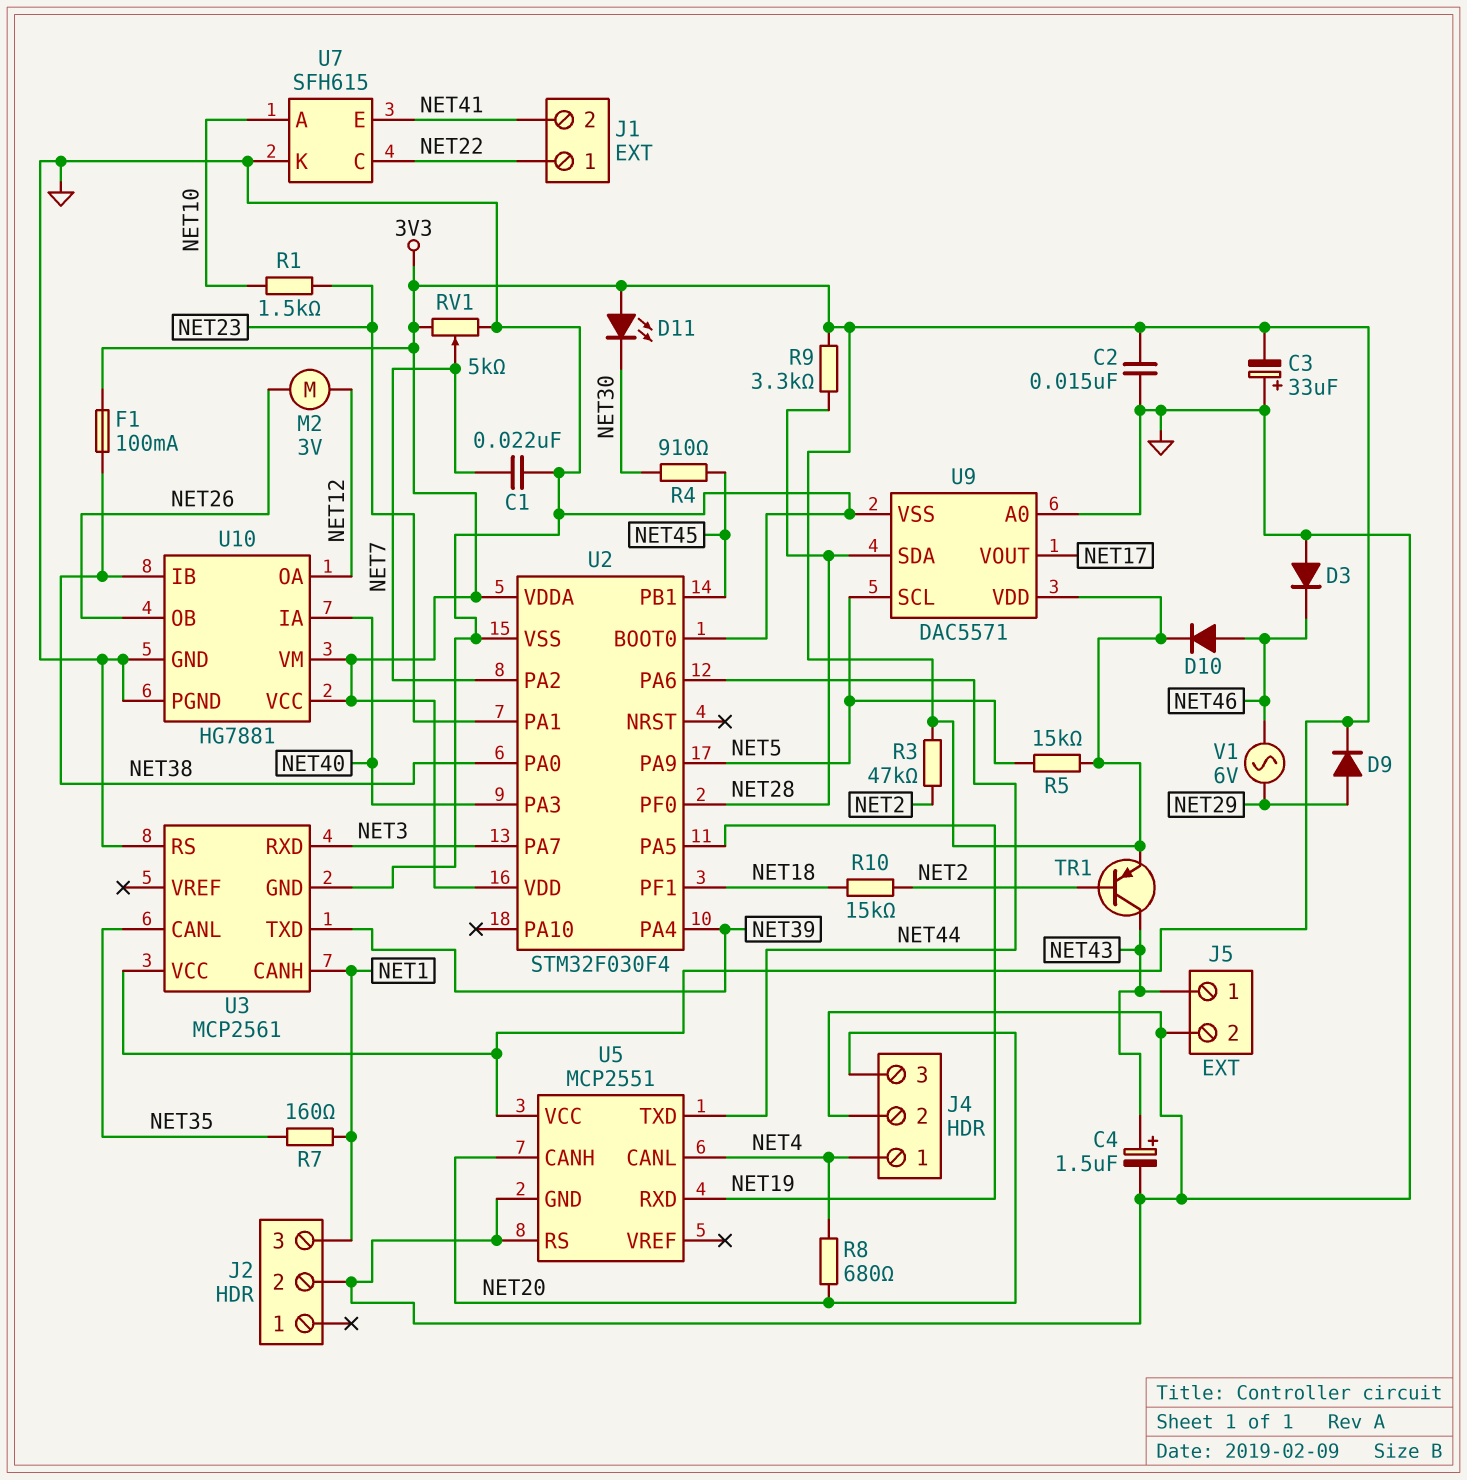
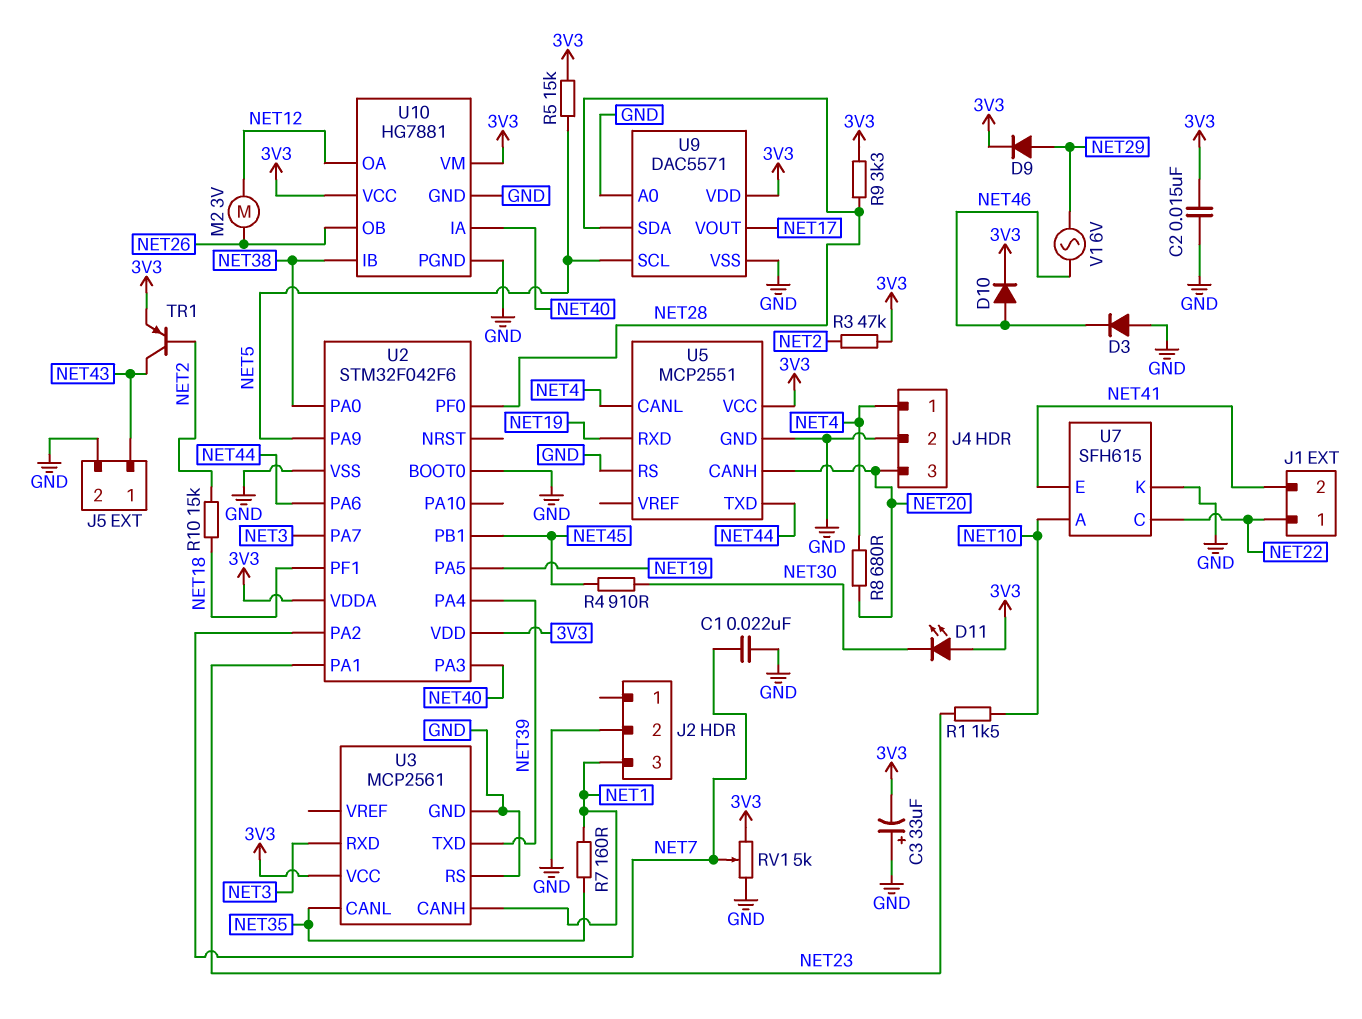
C4: 1.5uF (plus NET43, minus GND) -> none
F1: 100mA (3V3, NET38) -> none
U2: STM32F030F4 -> STM32F042F6

